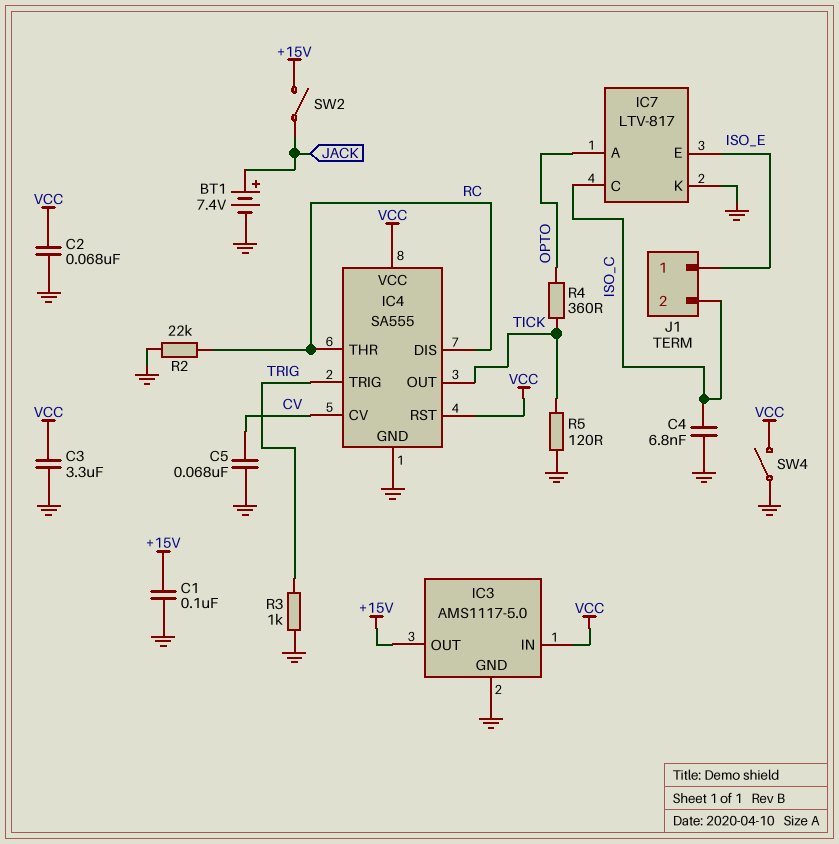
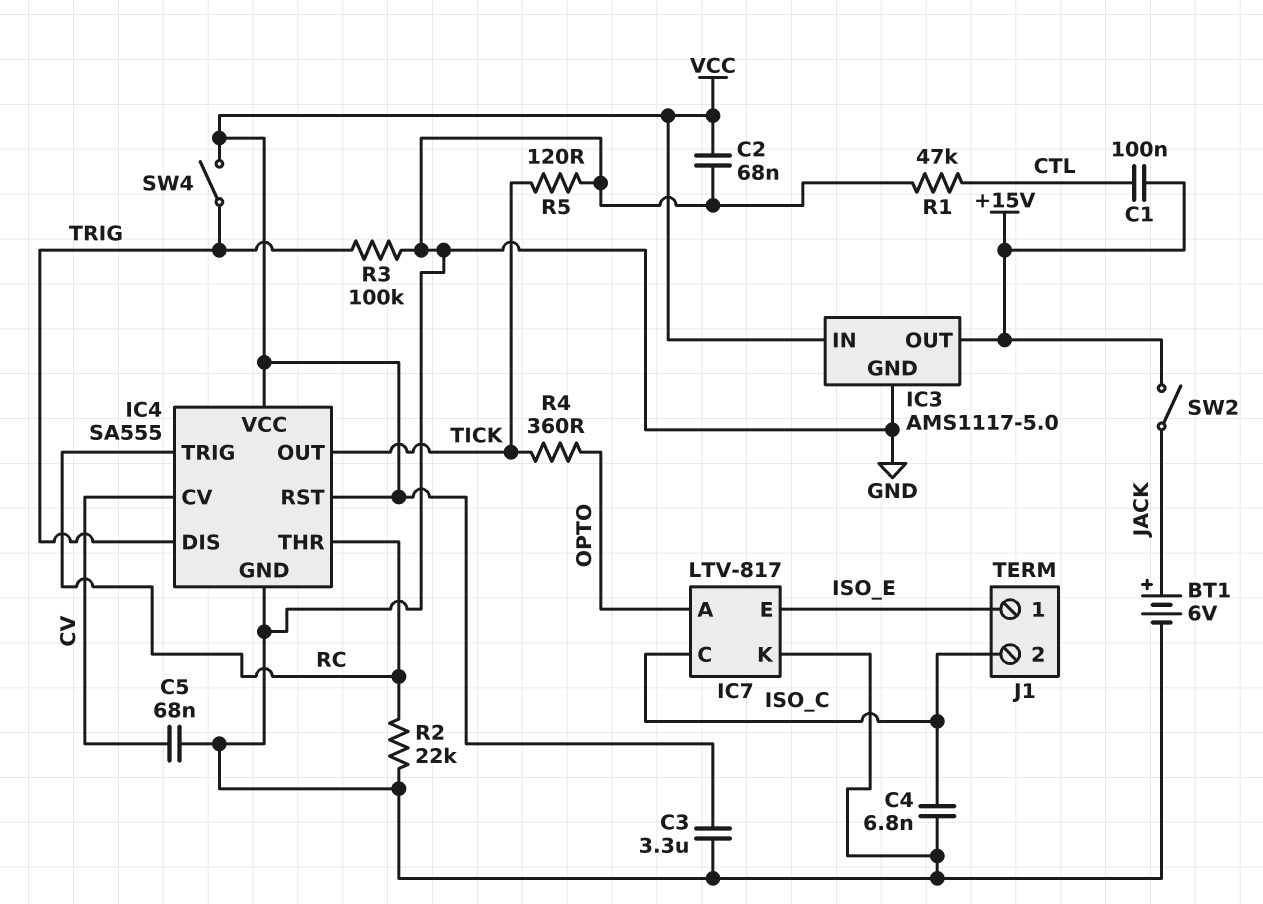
BT1: 7.4V (plus JACK, minus GND) -> 6V (plus JACK, minus GND)
C1: 100nF (+15V, GND) -> 100nF (+15V, CTL)
IC4 pin DIS: RC -> TRIG
IC4 pin TRIG: TRIG -> RC
R1: none -> 47k (CTL, GND)
R3: 1k (GND, TRIG) -> 100k (GND, TRIG)
SW4: switch (GND, VCC) -> switch (TRIG, VCC)

